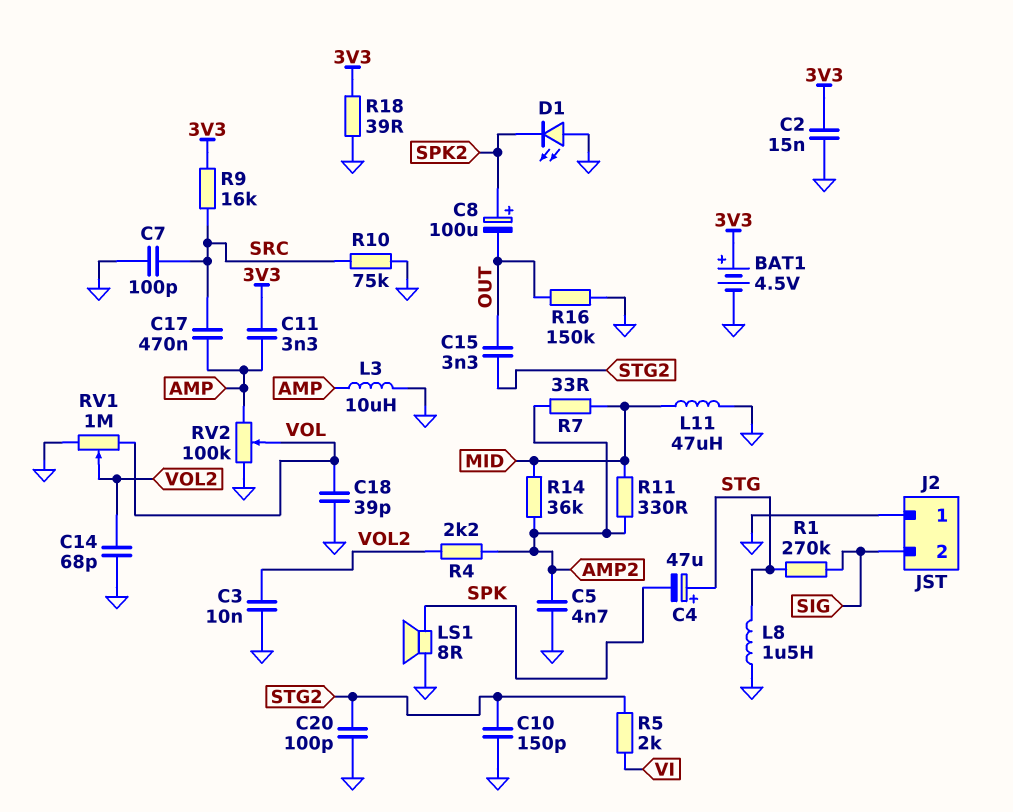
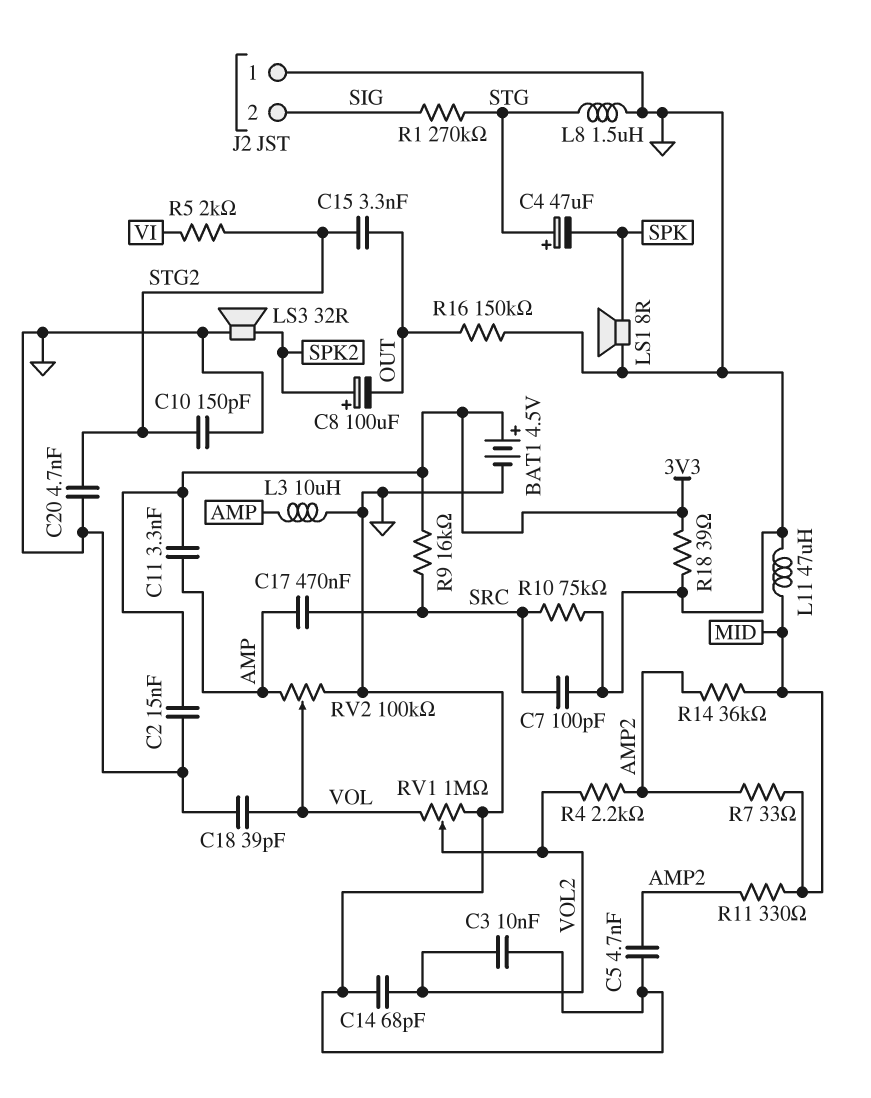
C20: 100pF (GND, STG2) -> 4.7nF (GND, STG2)
D1: LED (A GND, K SPK2) -> none
LS3: none -> speaker 32R (GND, SPK2)

